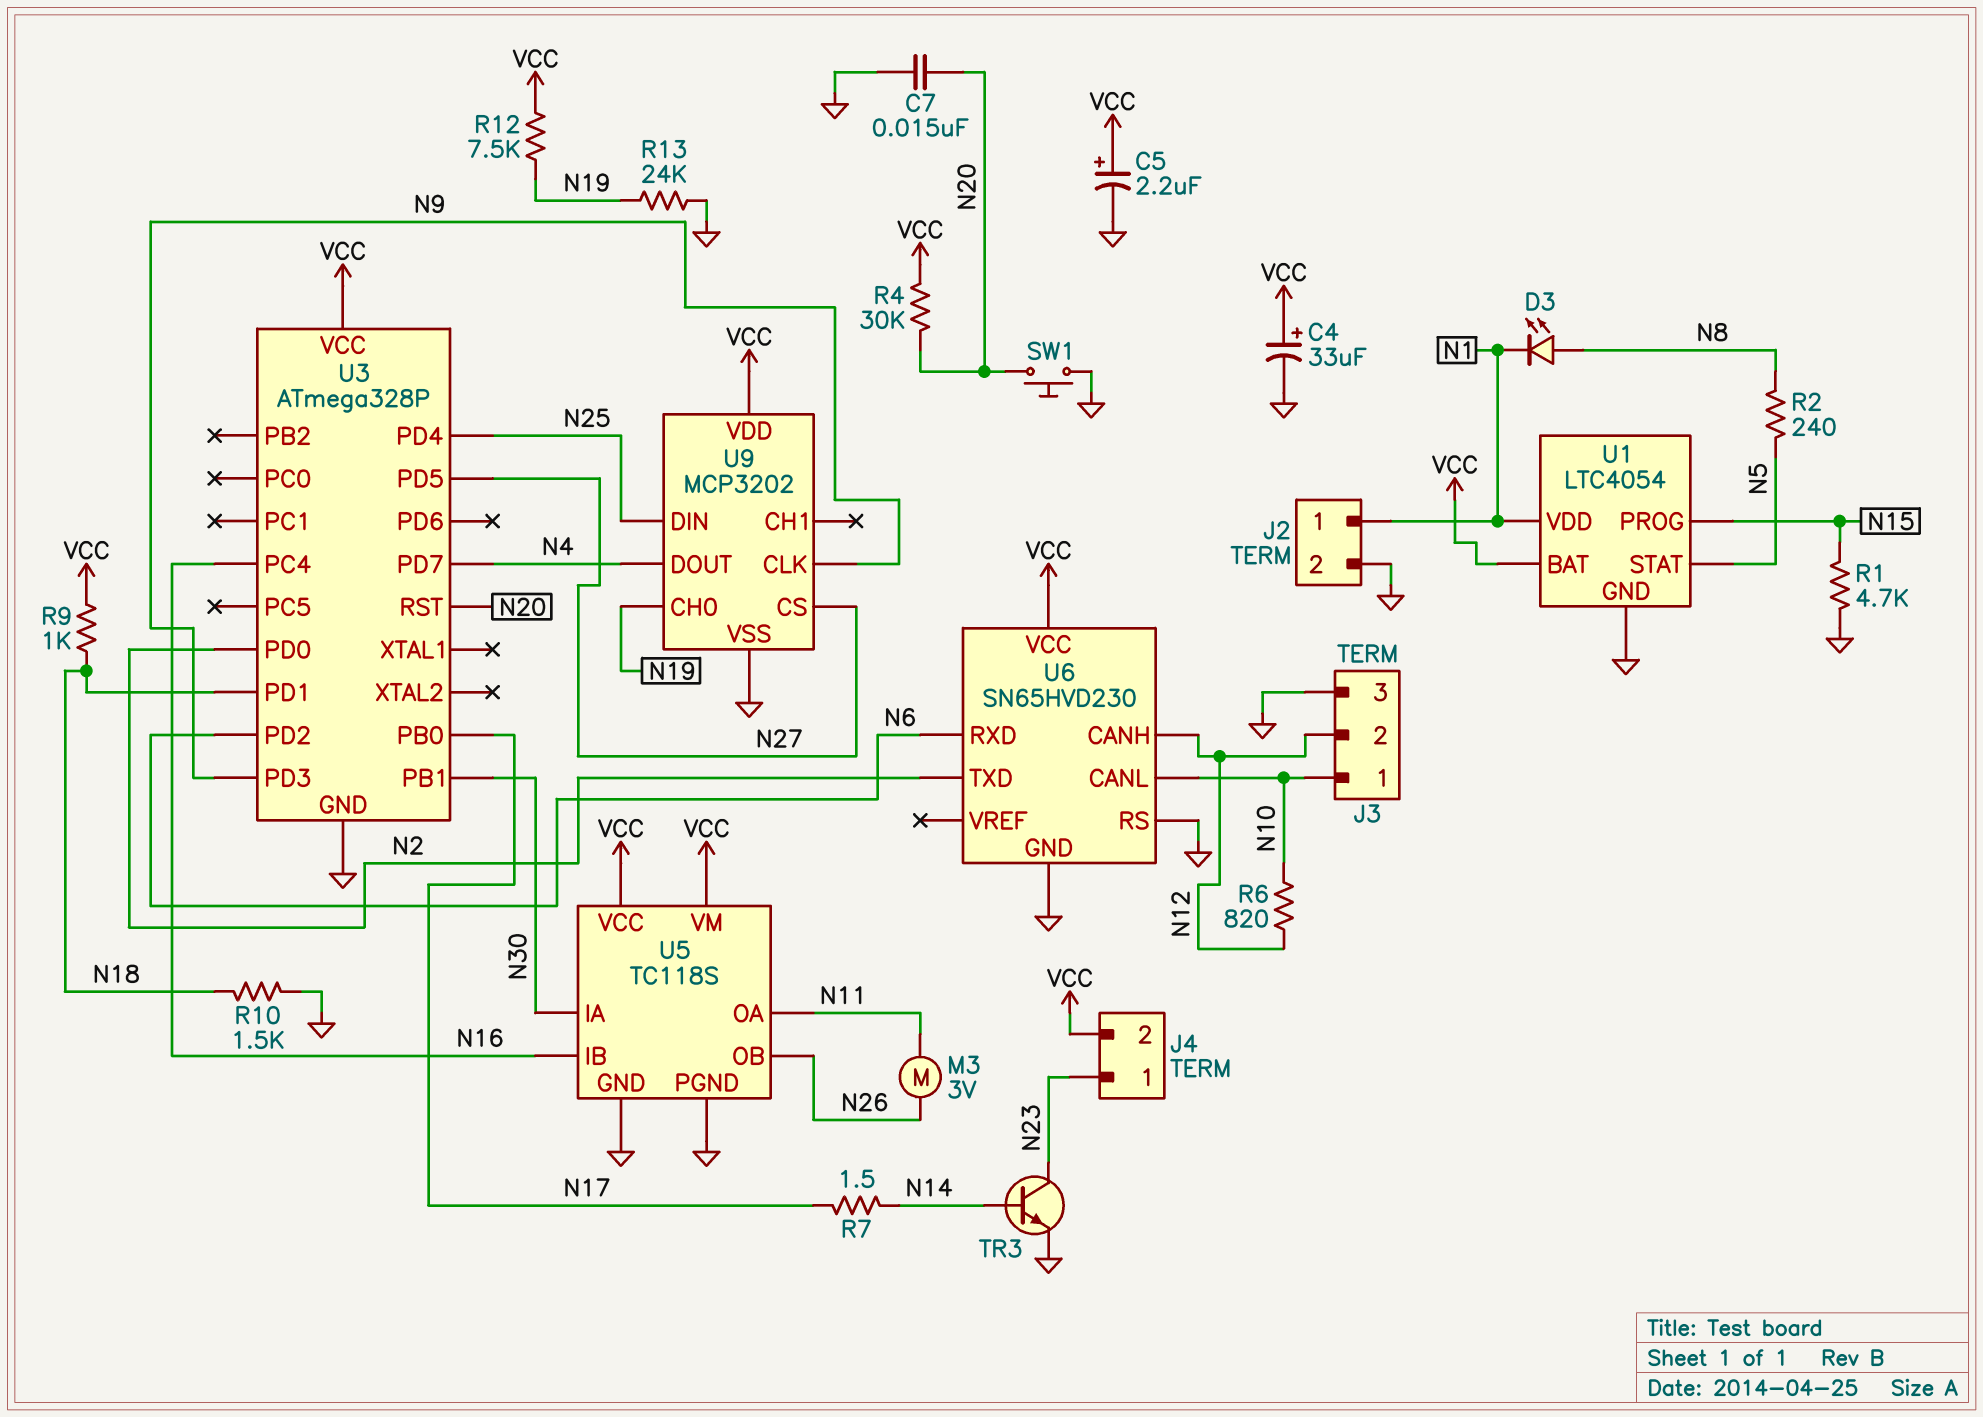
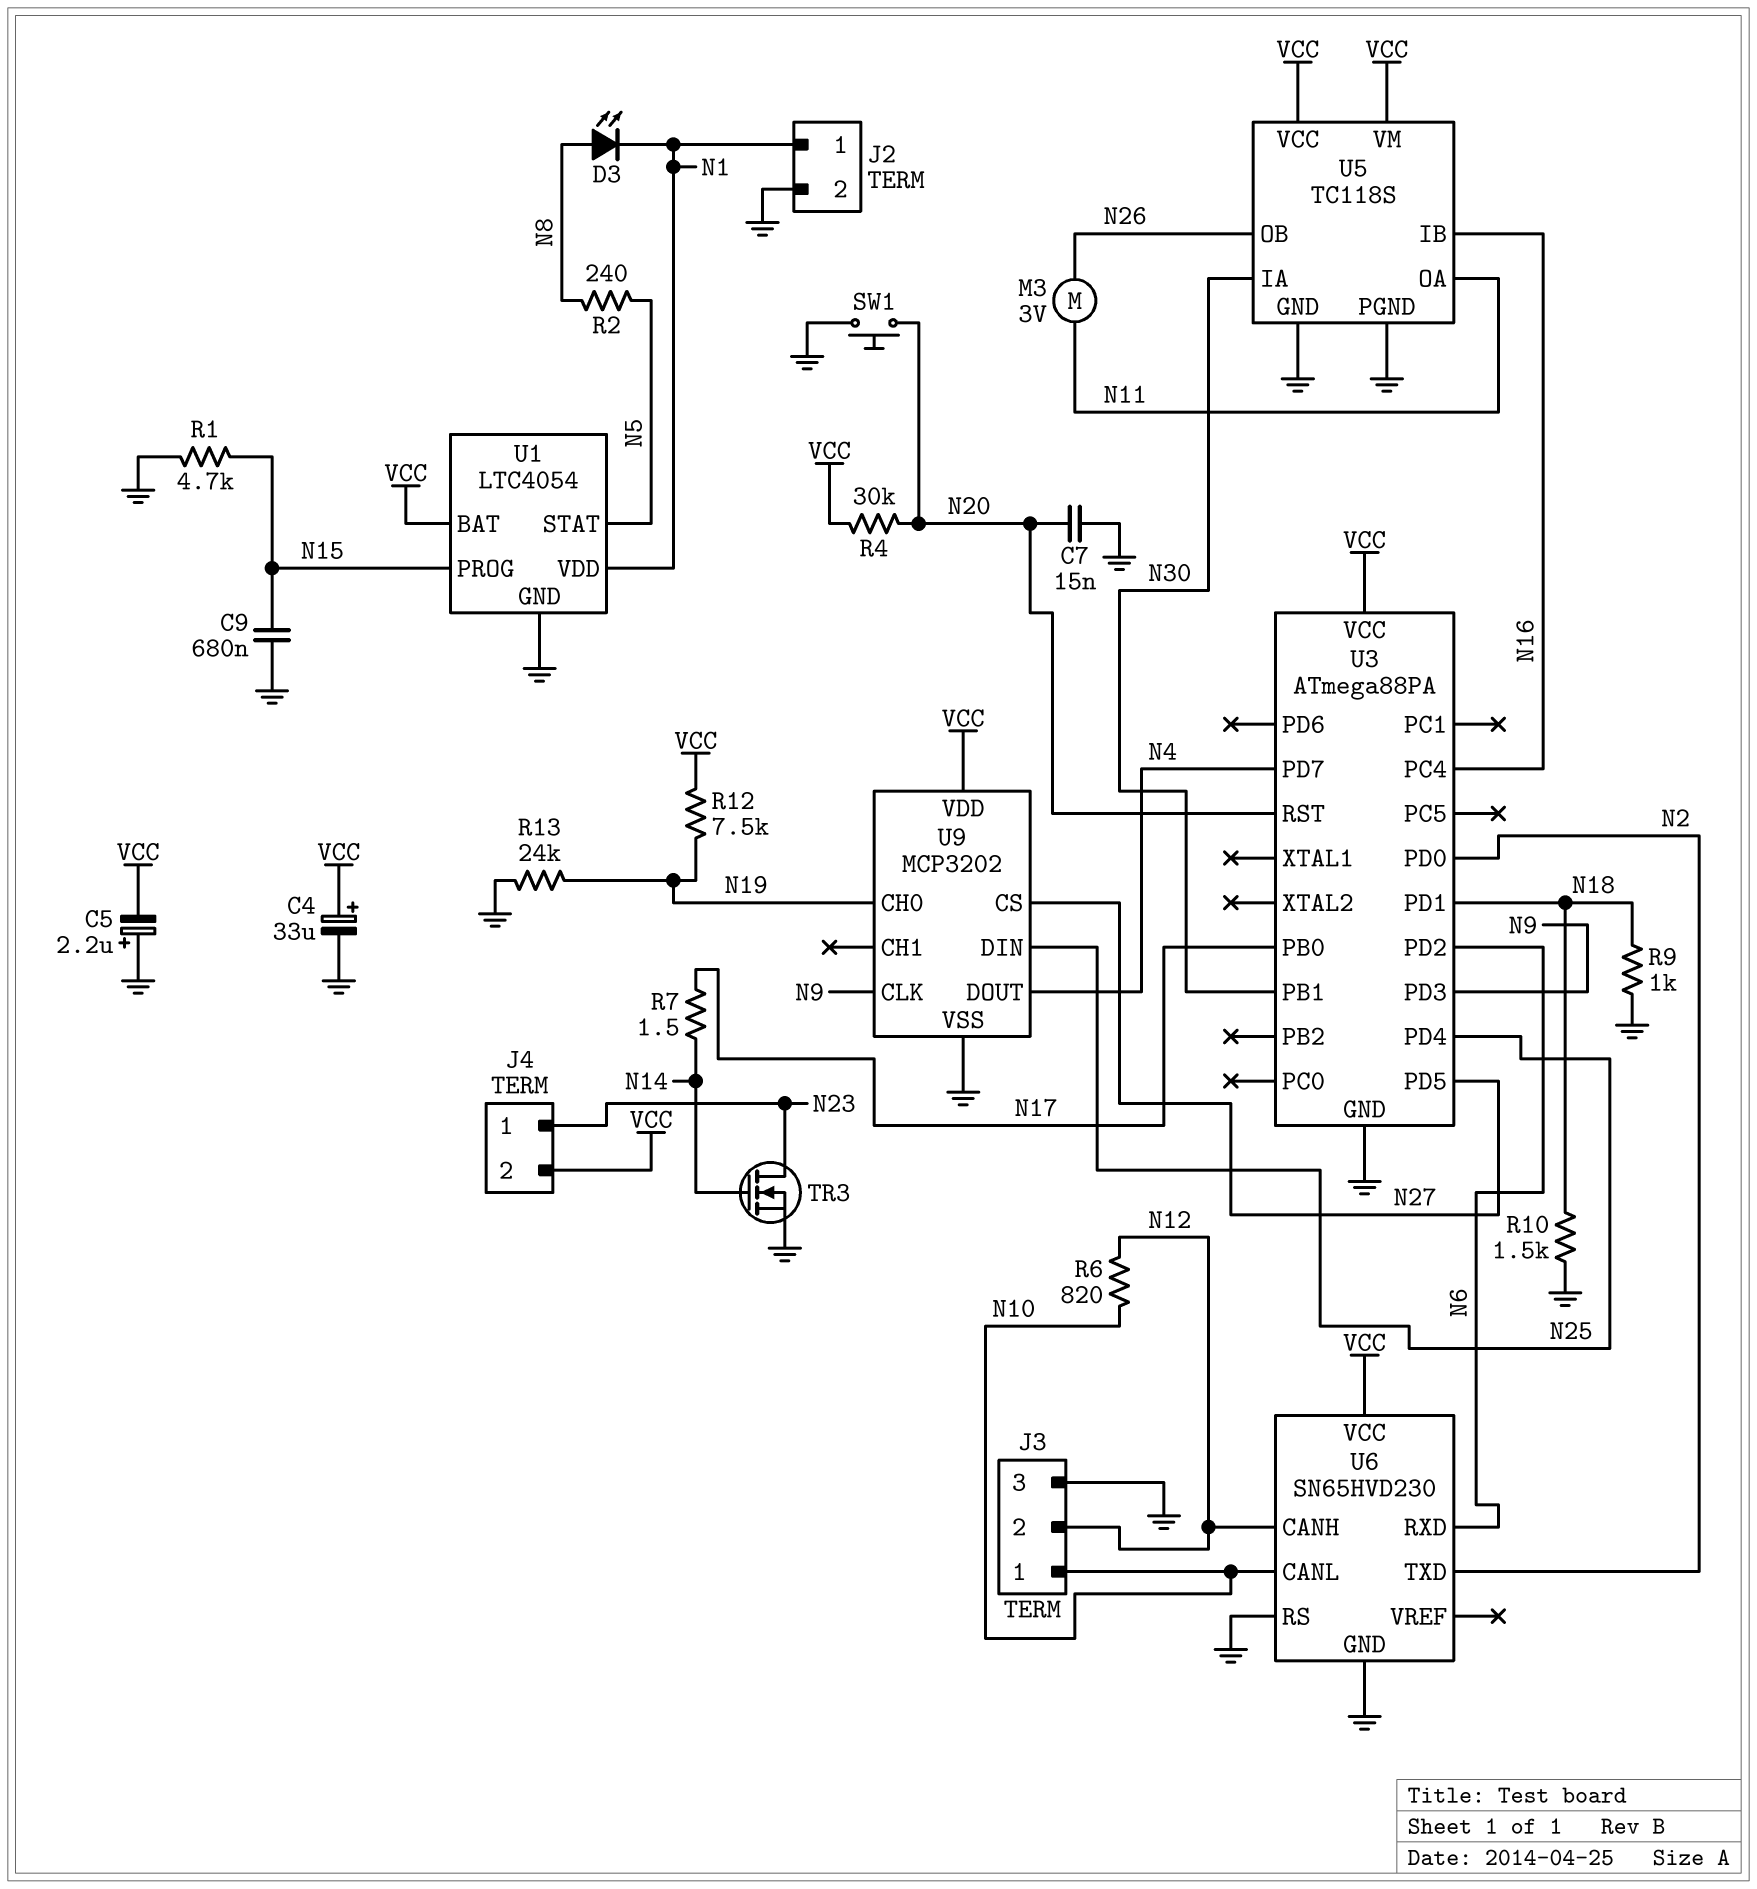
C5: 2.2uF (plus VCC, minus GND) -> 2.2uF (plus GND, minus VCC)
C9: none -> 680nF (GND, N15)
R9: 1k (N18, VCC) -> 1k (GND, N18)
TR3: NPN (B N14, C N23, E GND) -> NMOS (G N14, D N23, S GND)
U3: ATmega328P -> ATmega88PA

